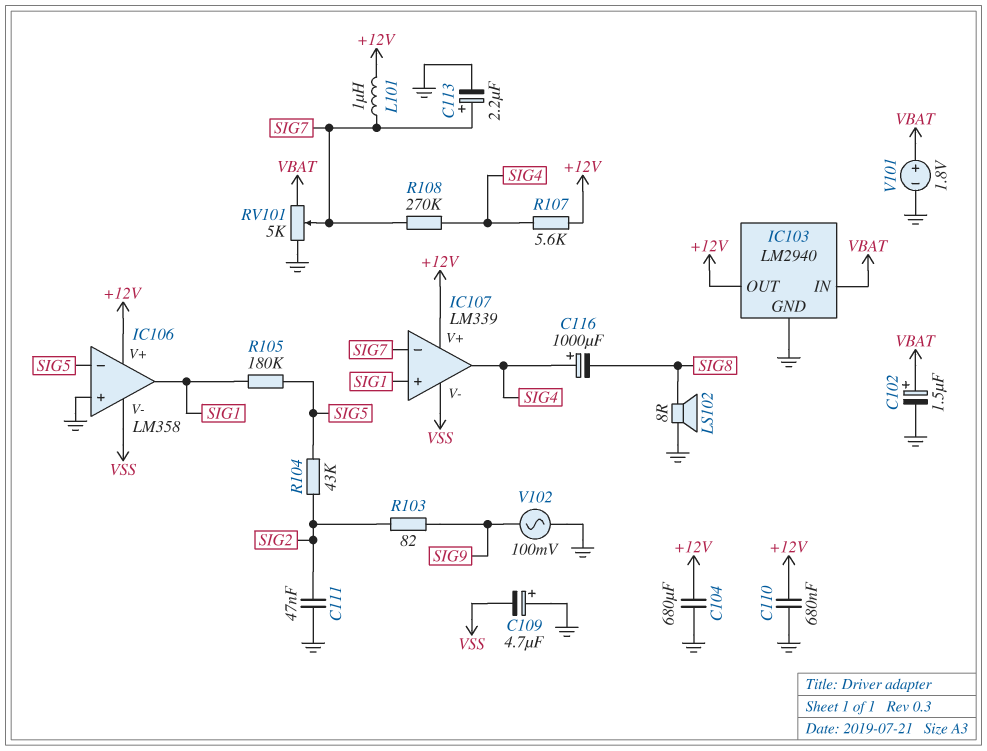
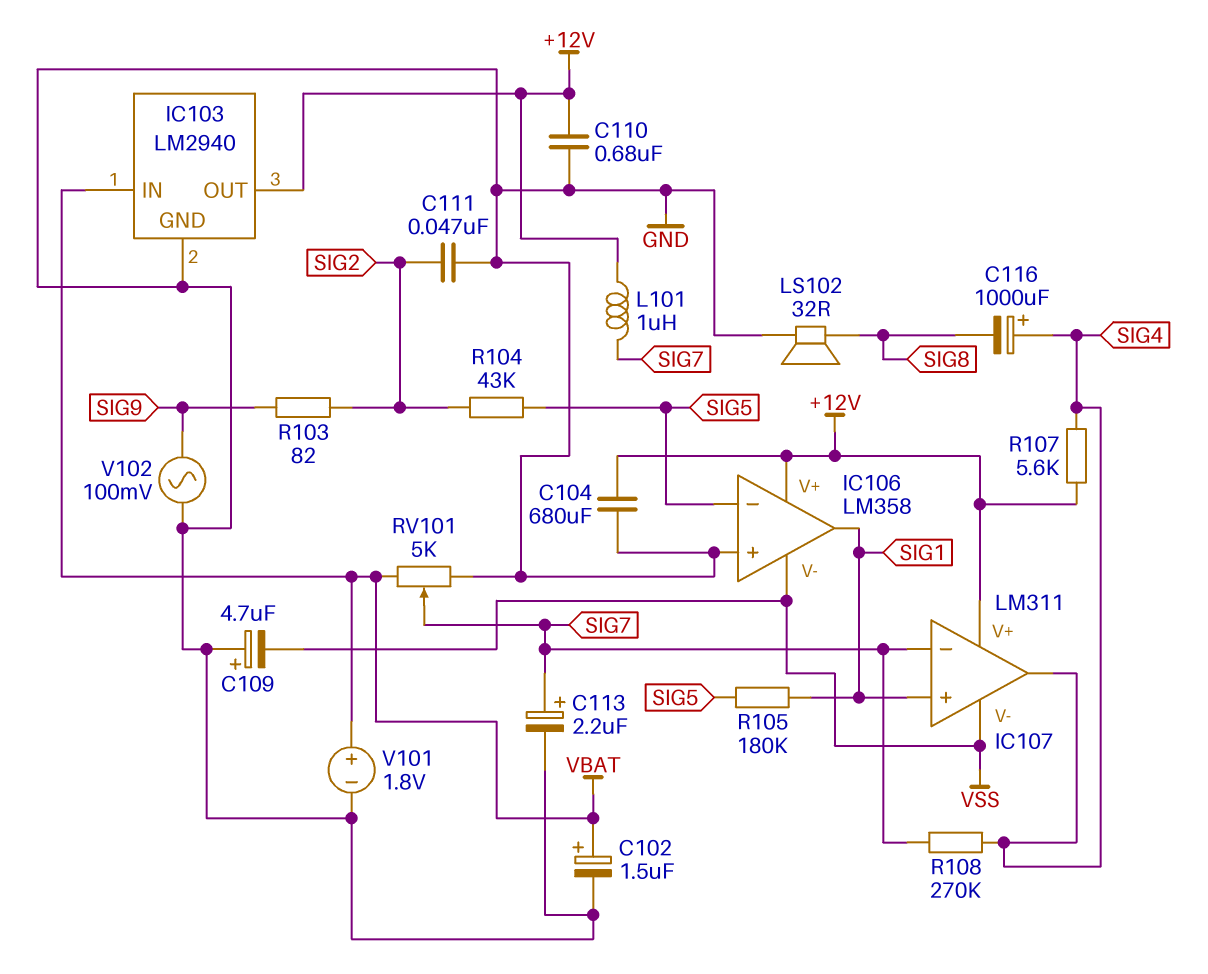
IC107: LM339 -> LM311
LS102: speaker 8R (GND, SIG8) -> speaker 32R (GND, SIG8)

